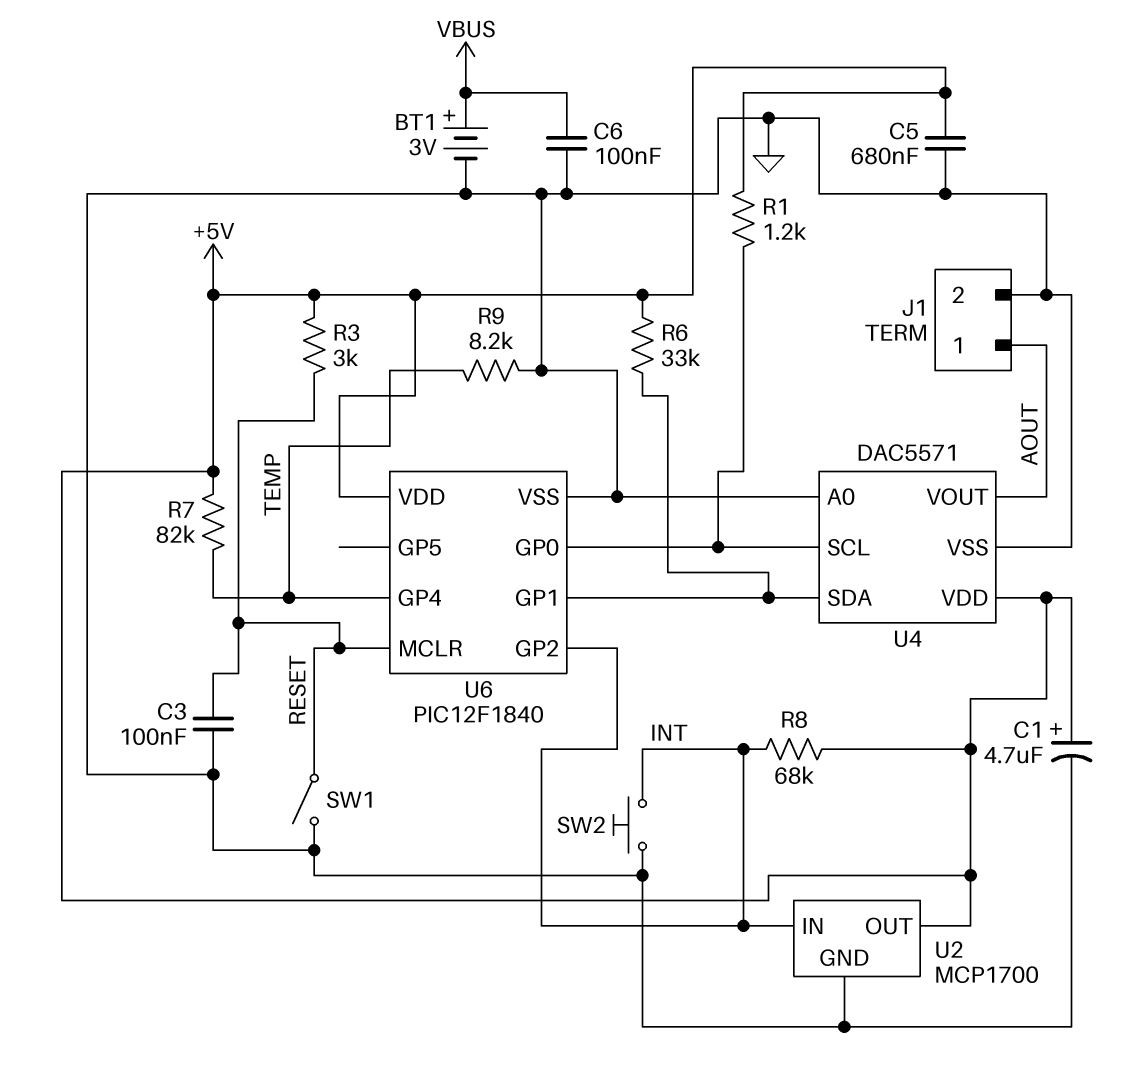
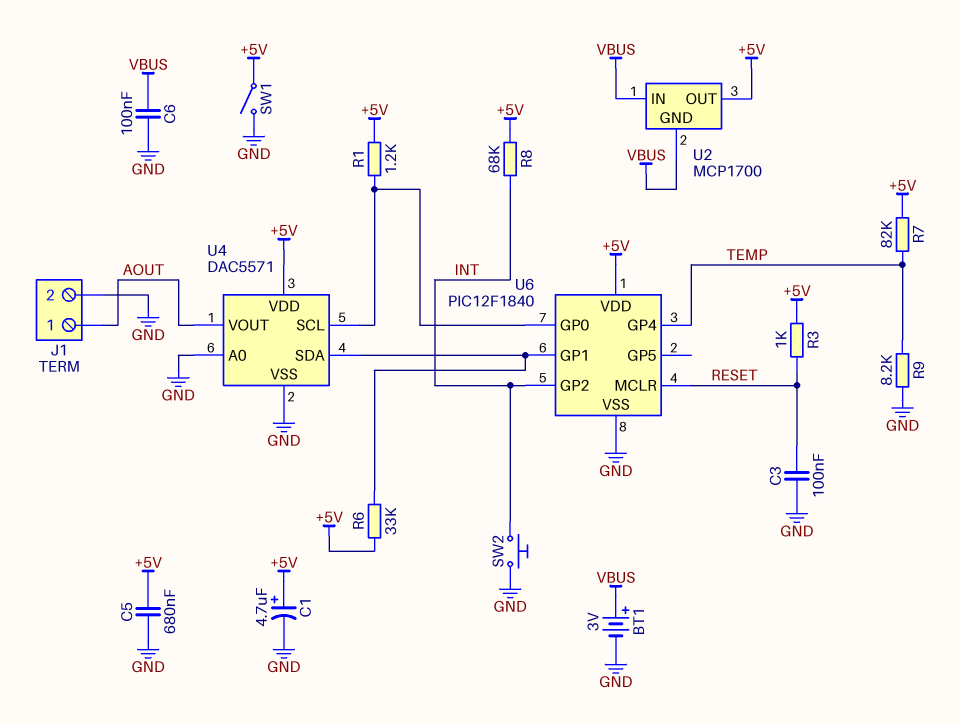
R3: 3k (+5V, RESET) -> 1k (+5V, RESET)
SW1: switch (GND, RESET) -> switch (+5V, GND)
U2 pin GND: GND -> VBUS
U2 pin IN: INT -> VBUS

